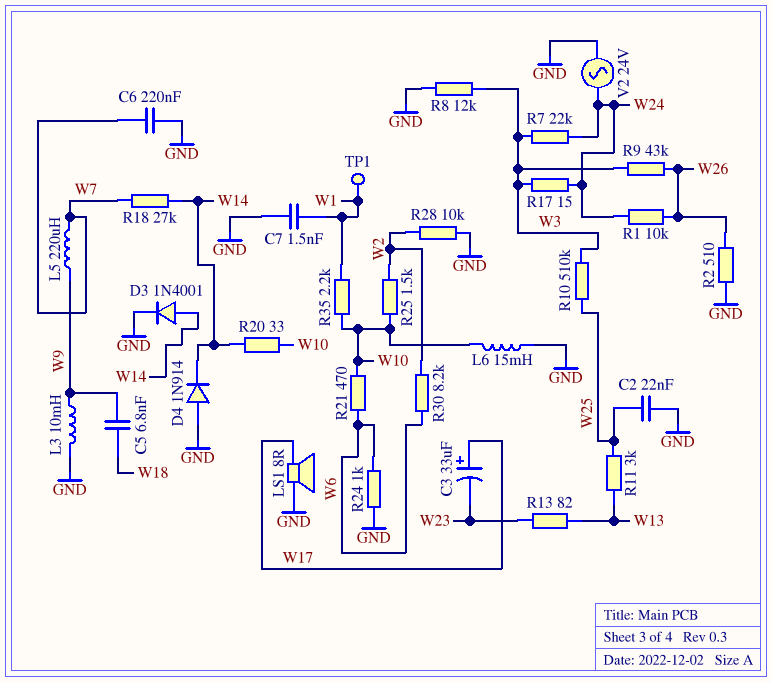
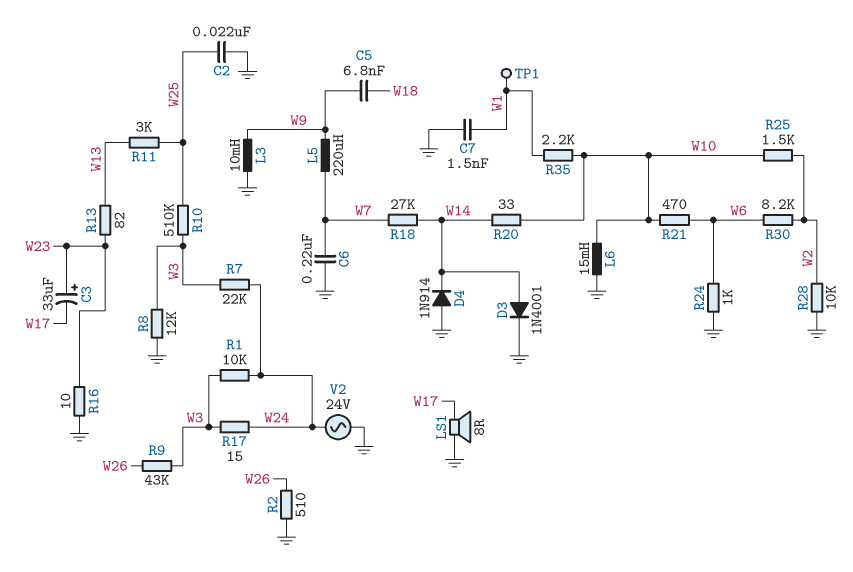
C3: 33uF (plus W17, minus W23) -> 33uF (plus W23, minus W17)
R1: 10k (W24, W26) -> 10k (W3, W24)
R16: none -> 10 (GND, W23)

